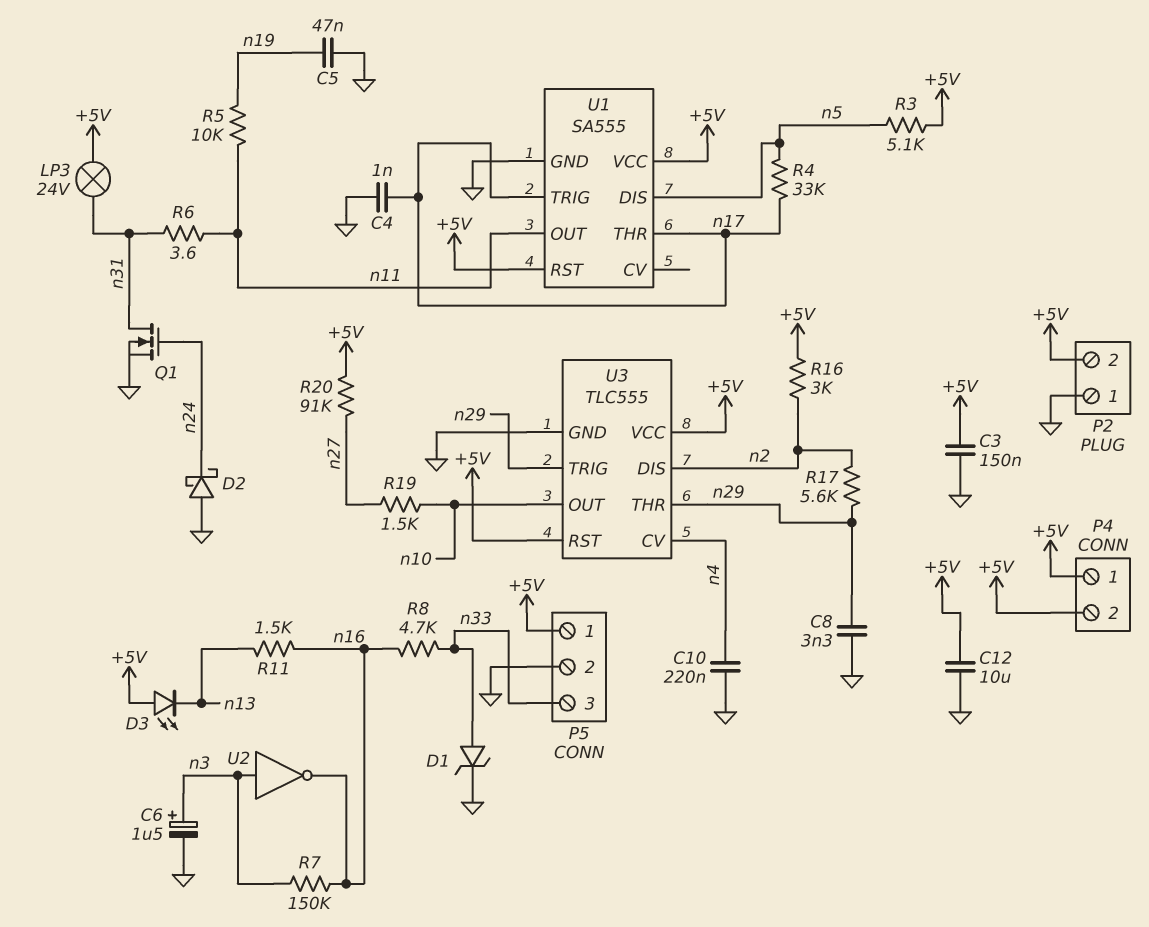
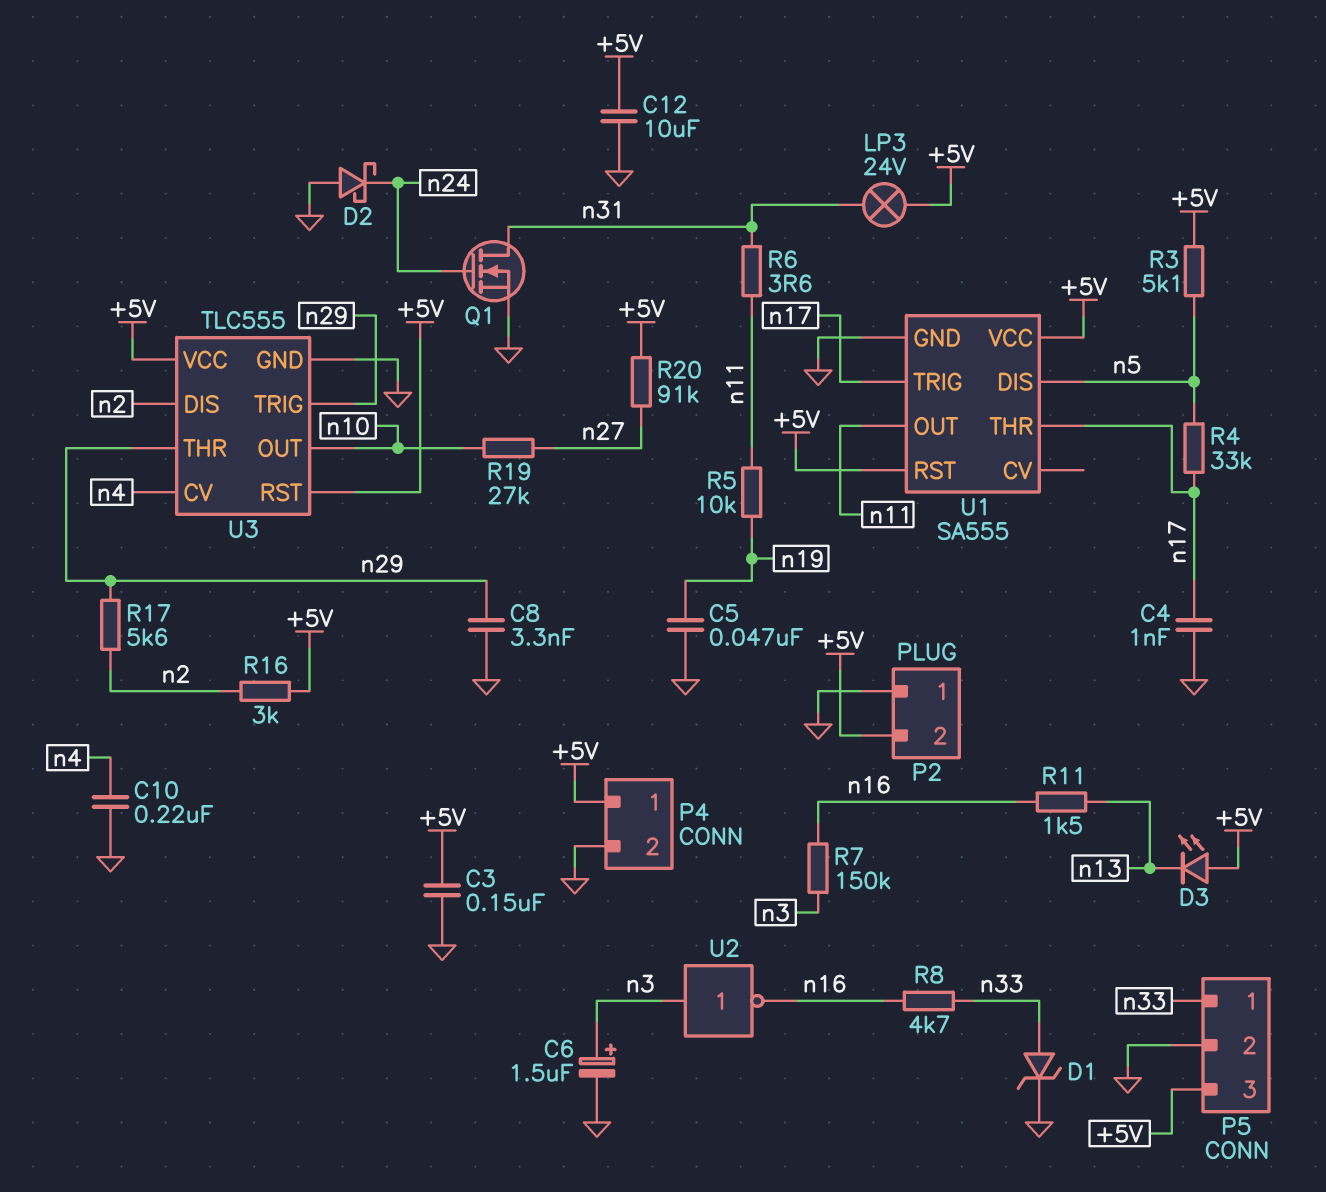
P4 pin 2: +5V -> GND
P5 pin 1: +5V -> n33
P5 pin 3: n33 -> +5V
R19: 1.5k (n10, n27) -> 27k (n10, n27)

